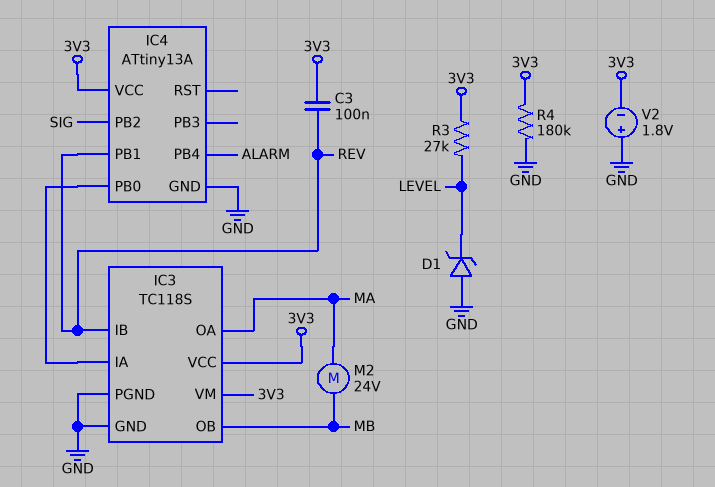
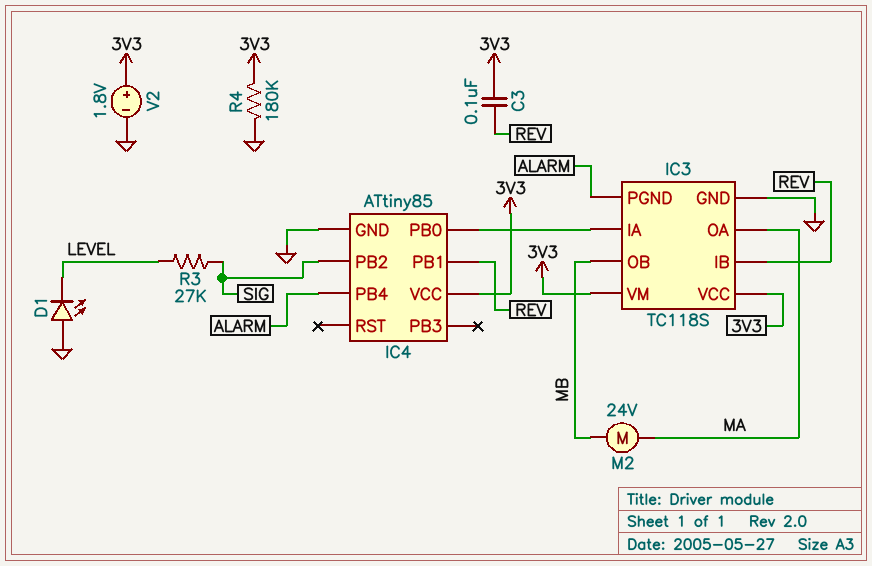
D1: zener (A GND, K LEVEL) -> LED (A GND, K LEVEL)
IC3 pin PGND: GND -> ALARM
IC4: ATtiny13A -> ATtiny85
R3: 27k (3V3, LEVEL) -> 27k (LEVEL, SIG)
V2: 1.8V (plus GND, minus 3V3) -> 1.8V (plus 3V3, minus GND)

